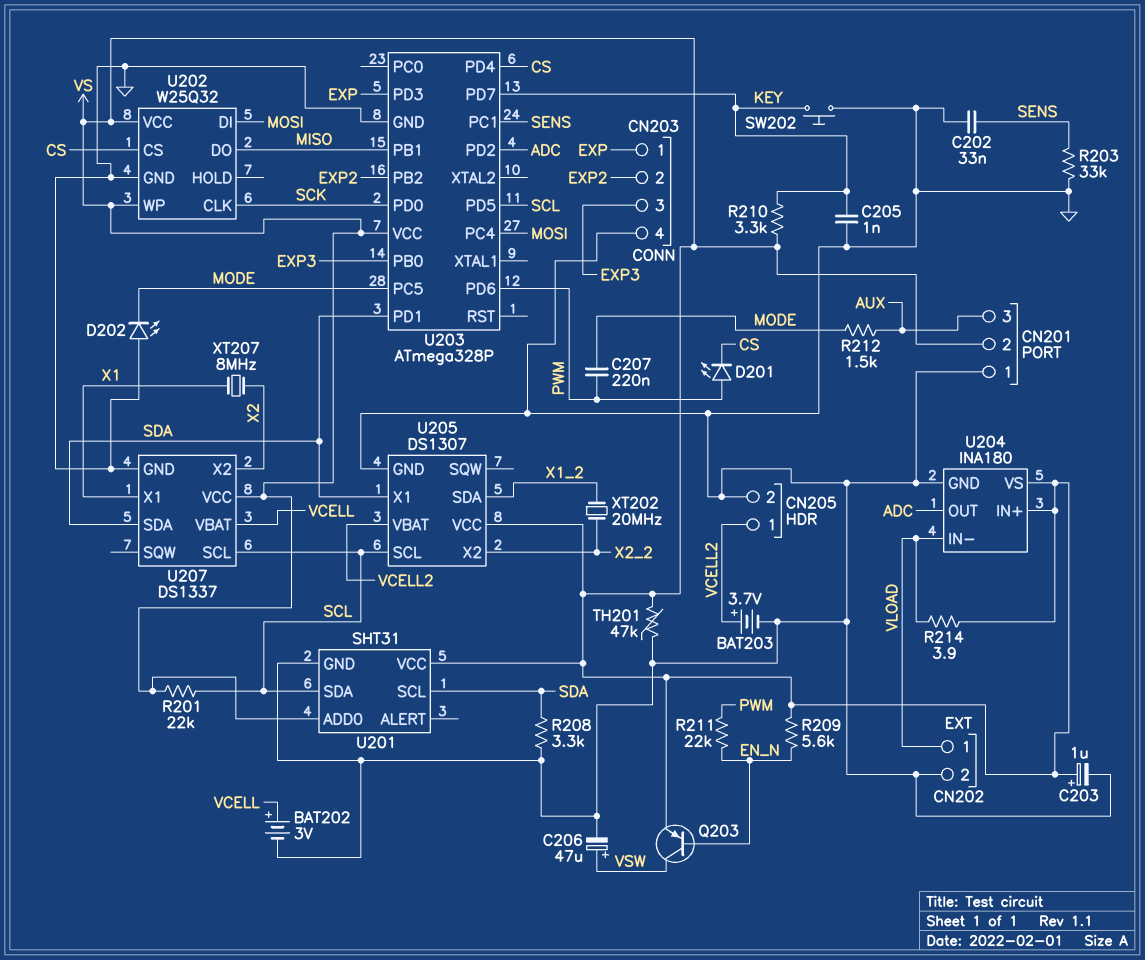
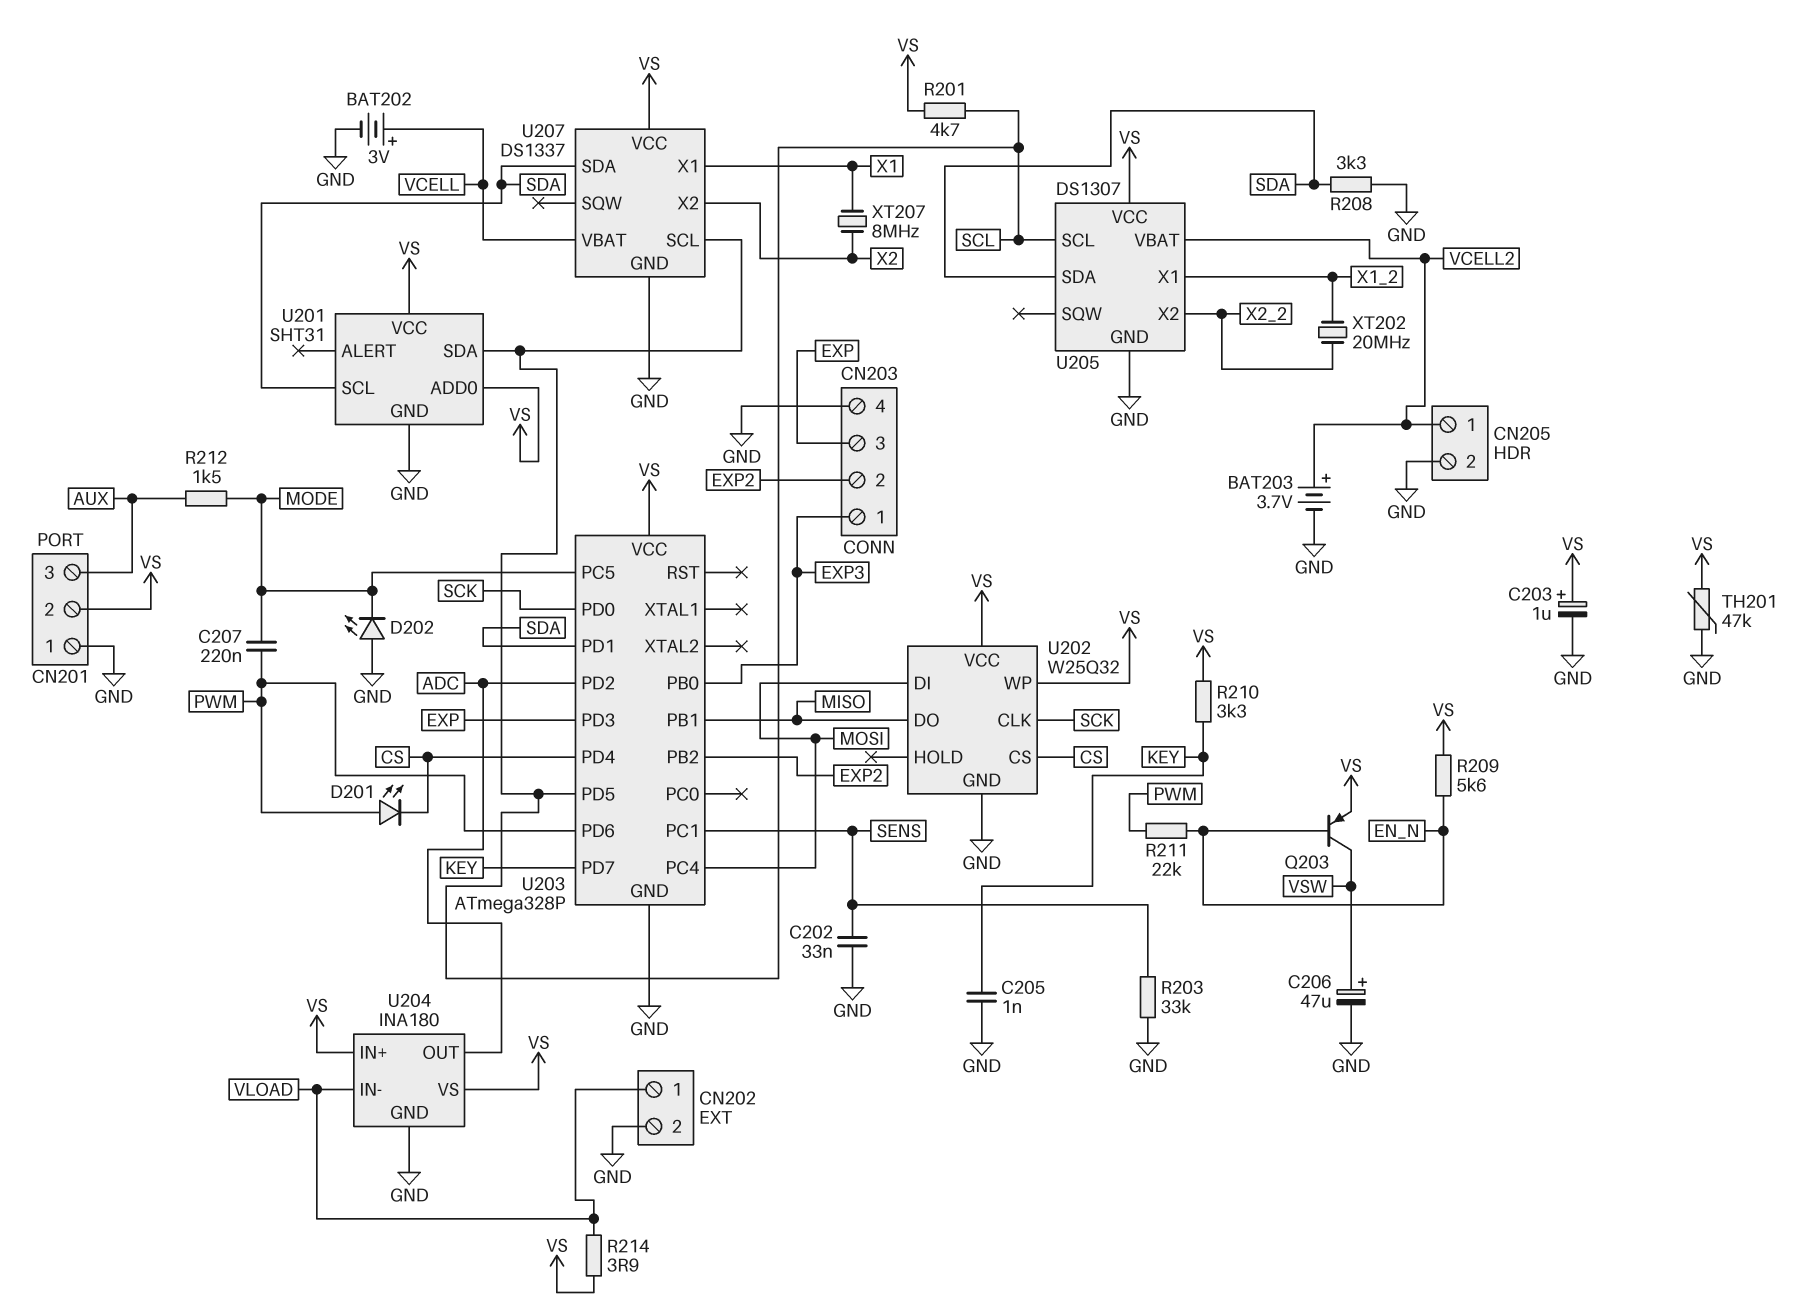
CN203 pin 1: EXP -> EXP3
CN203 pin 3: EXP3 -> EXP
R201: 22k (SCL, VS) -> 4.7k (SCL, VS)
SW202: button (GND, KEY) -> none
U205 pin SDA: X1_2 -> SDA
U205 pin X1: SDA -> X1_2

